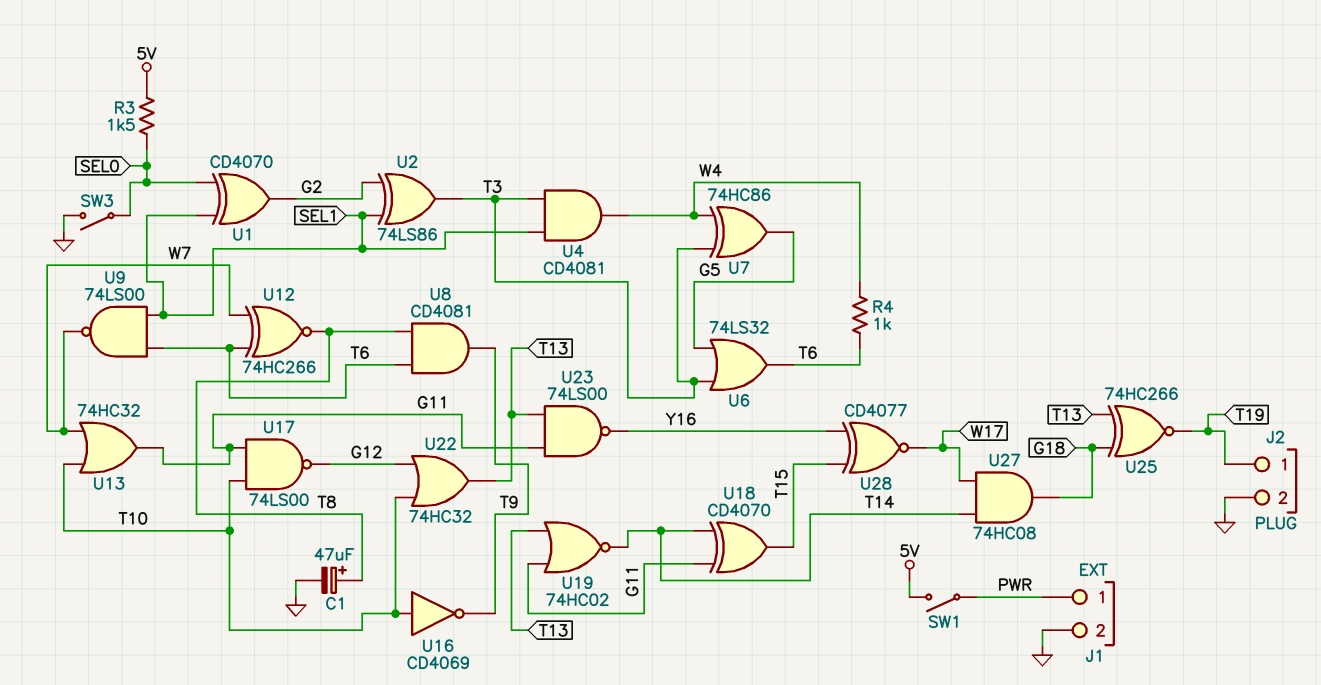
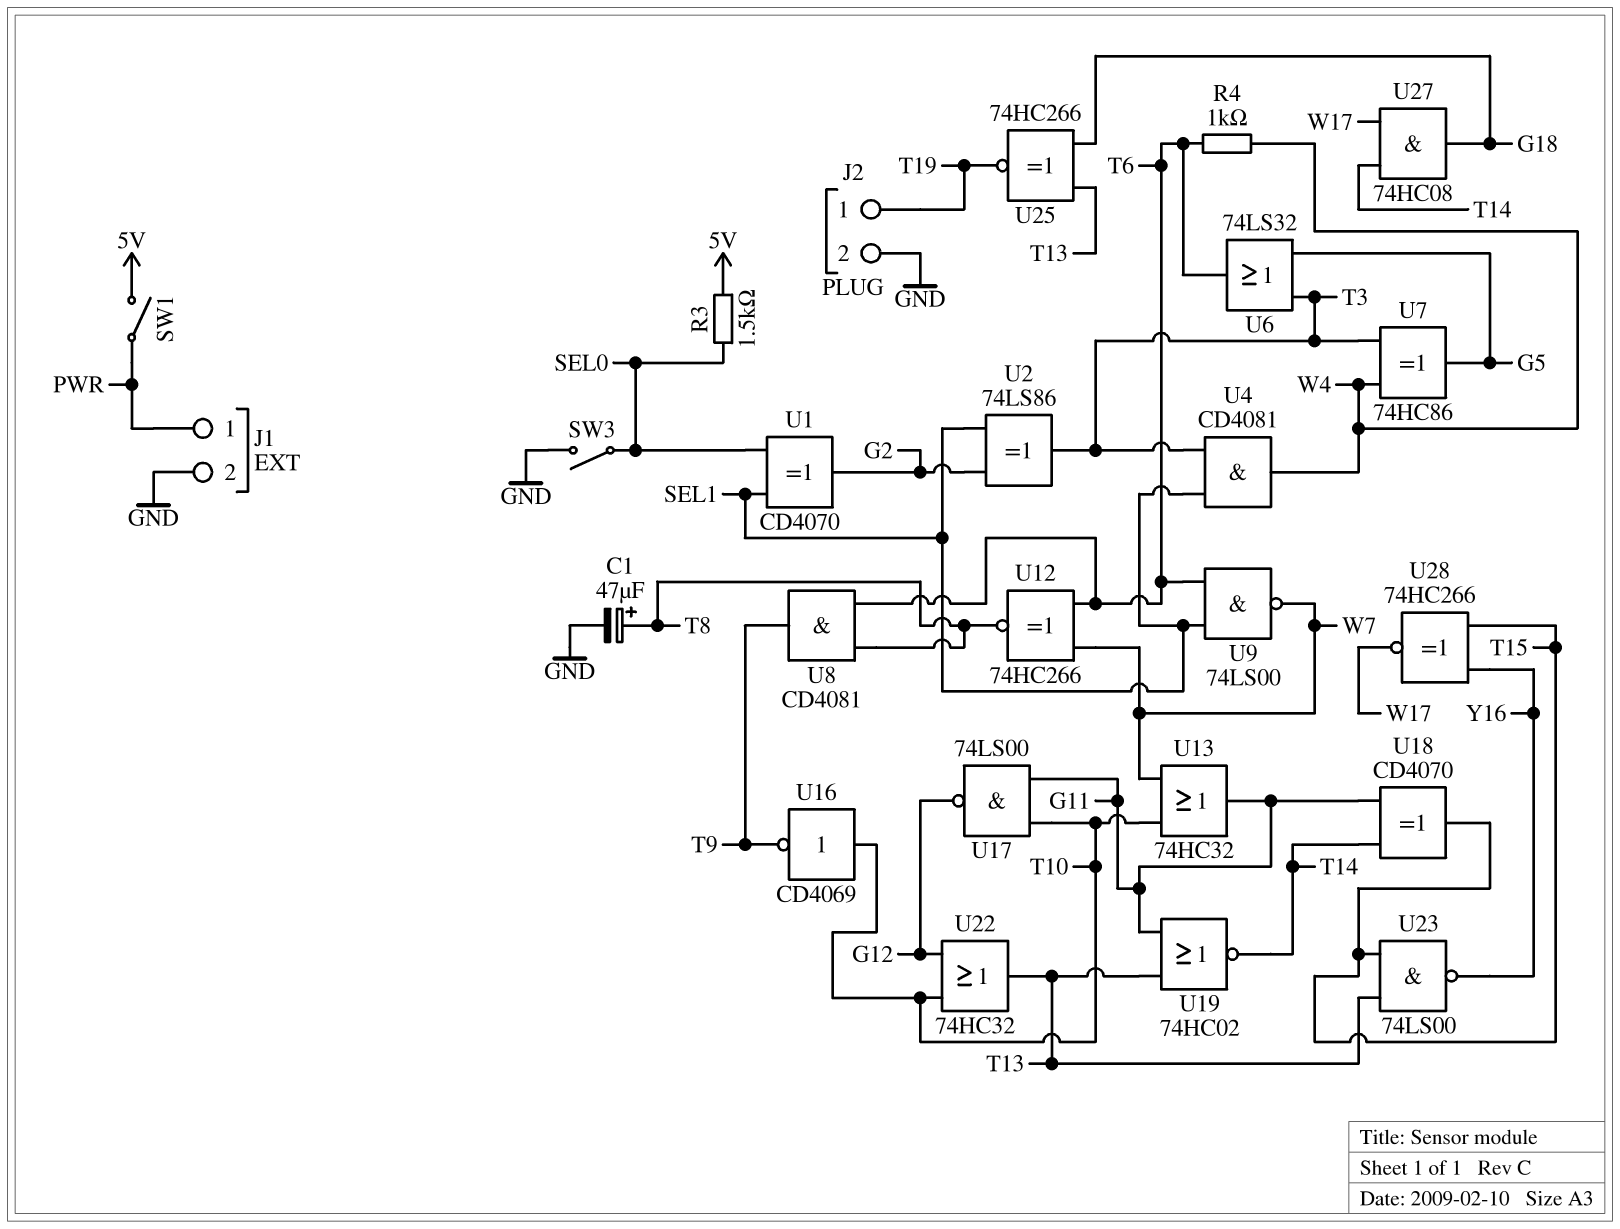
U23: NAND 74LS00 (in G11, in T13, out Y16) -> NAND 74LS00 (in T13, in T15, out Y16)
U28: XNOR CD4077 (in T15, in Y16, out W17) -> XNOR 74HC266 (in T15, in Y16, out W17)

